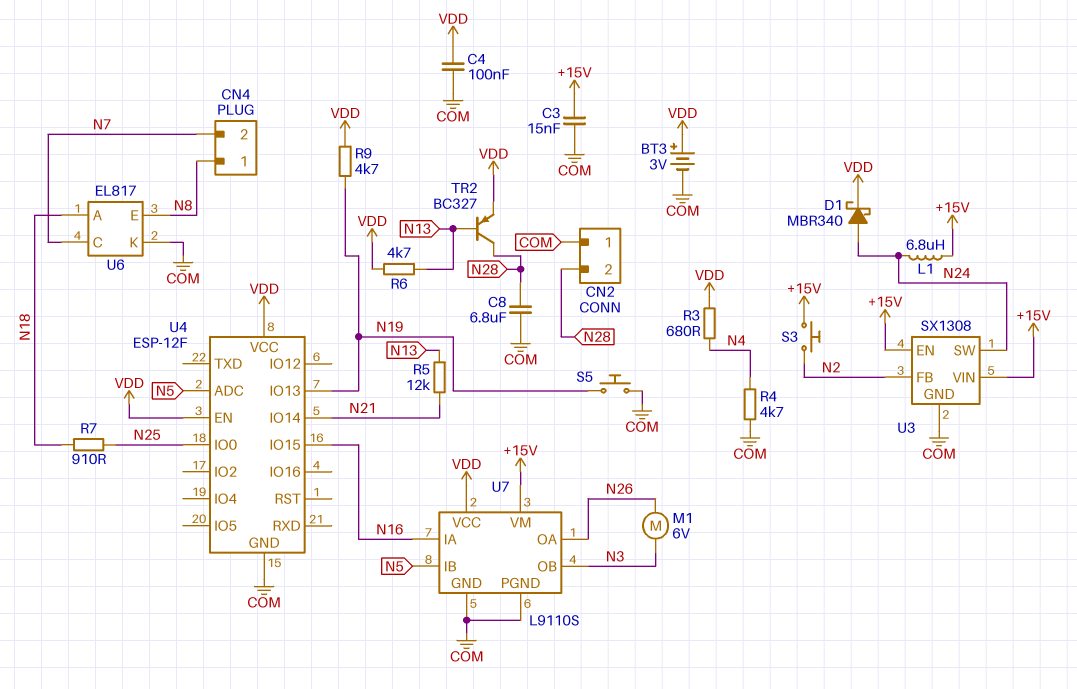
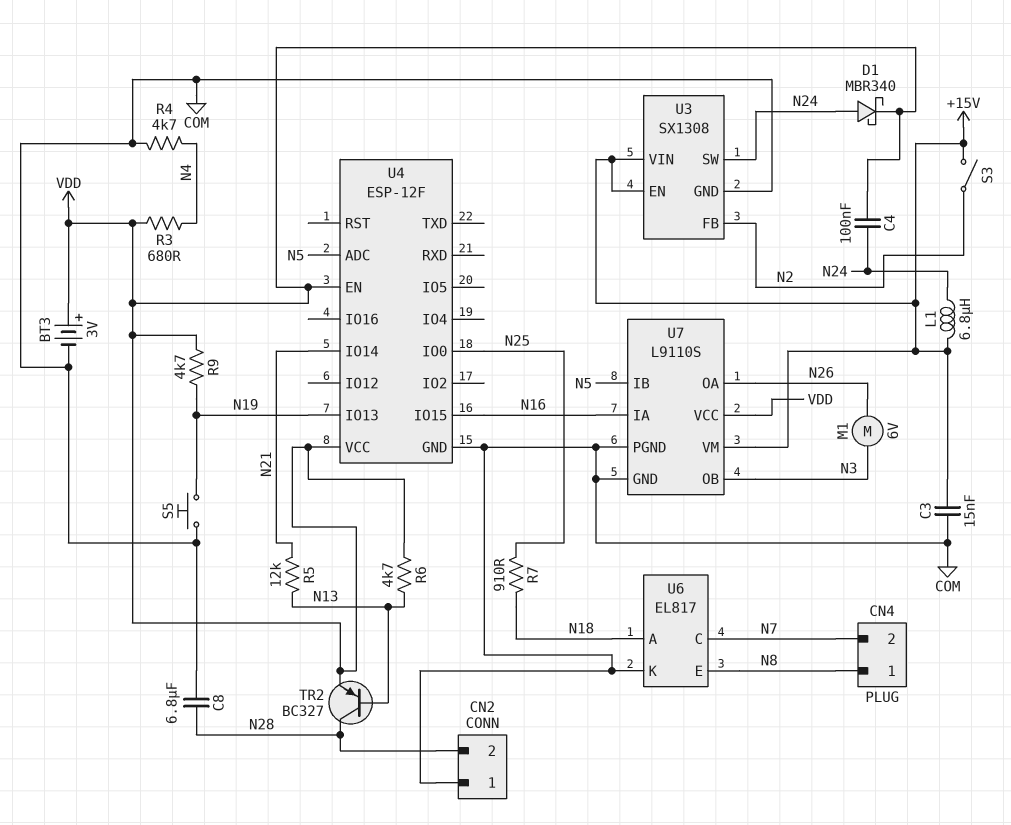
C4: 100nF (COM, VDD) -> 100nF (N24, VDD)
S3: button (+15V, N2) -> switch (+15V, N2)

